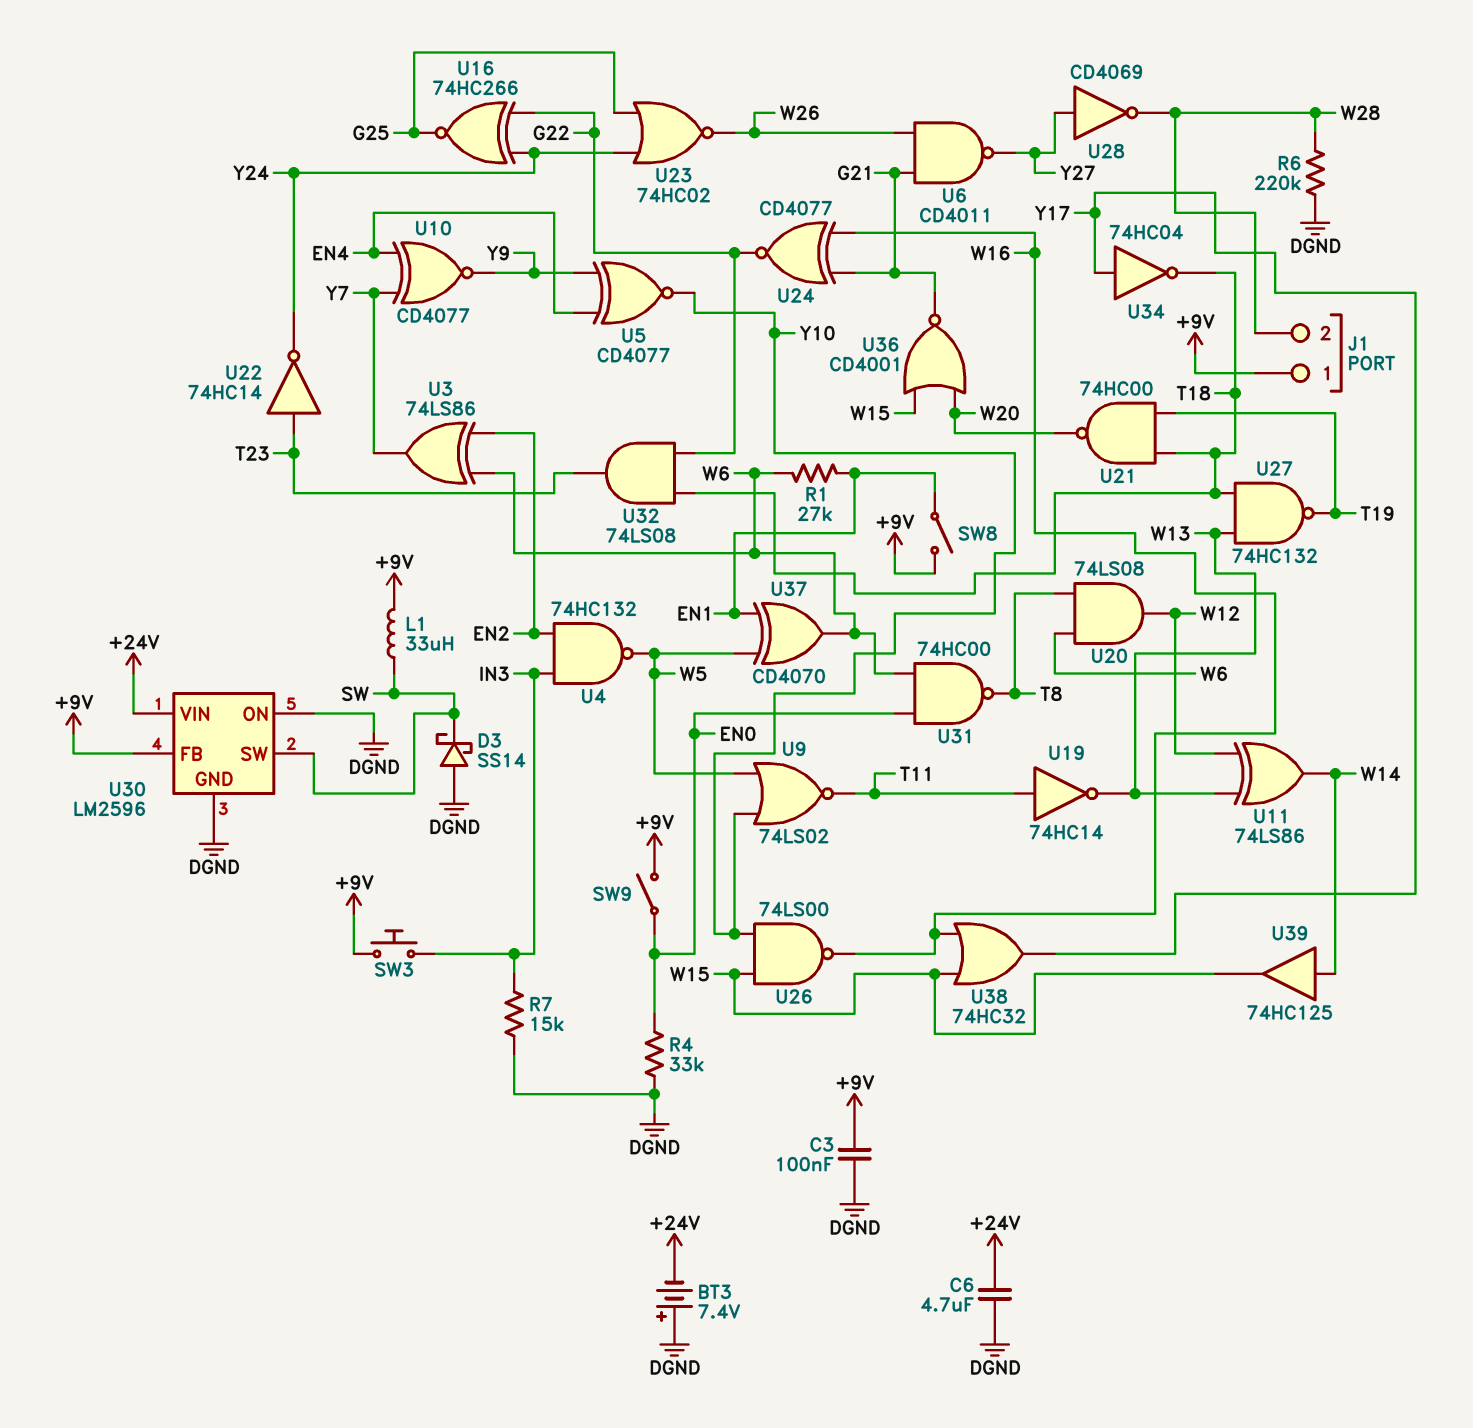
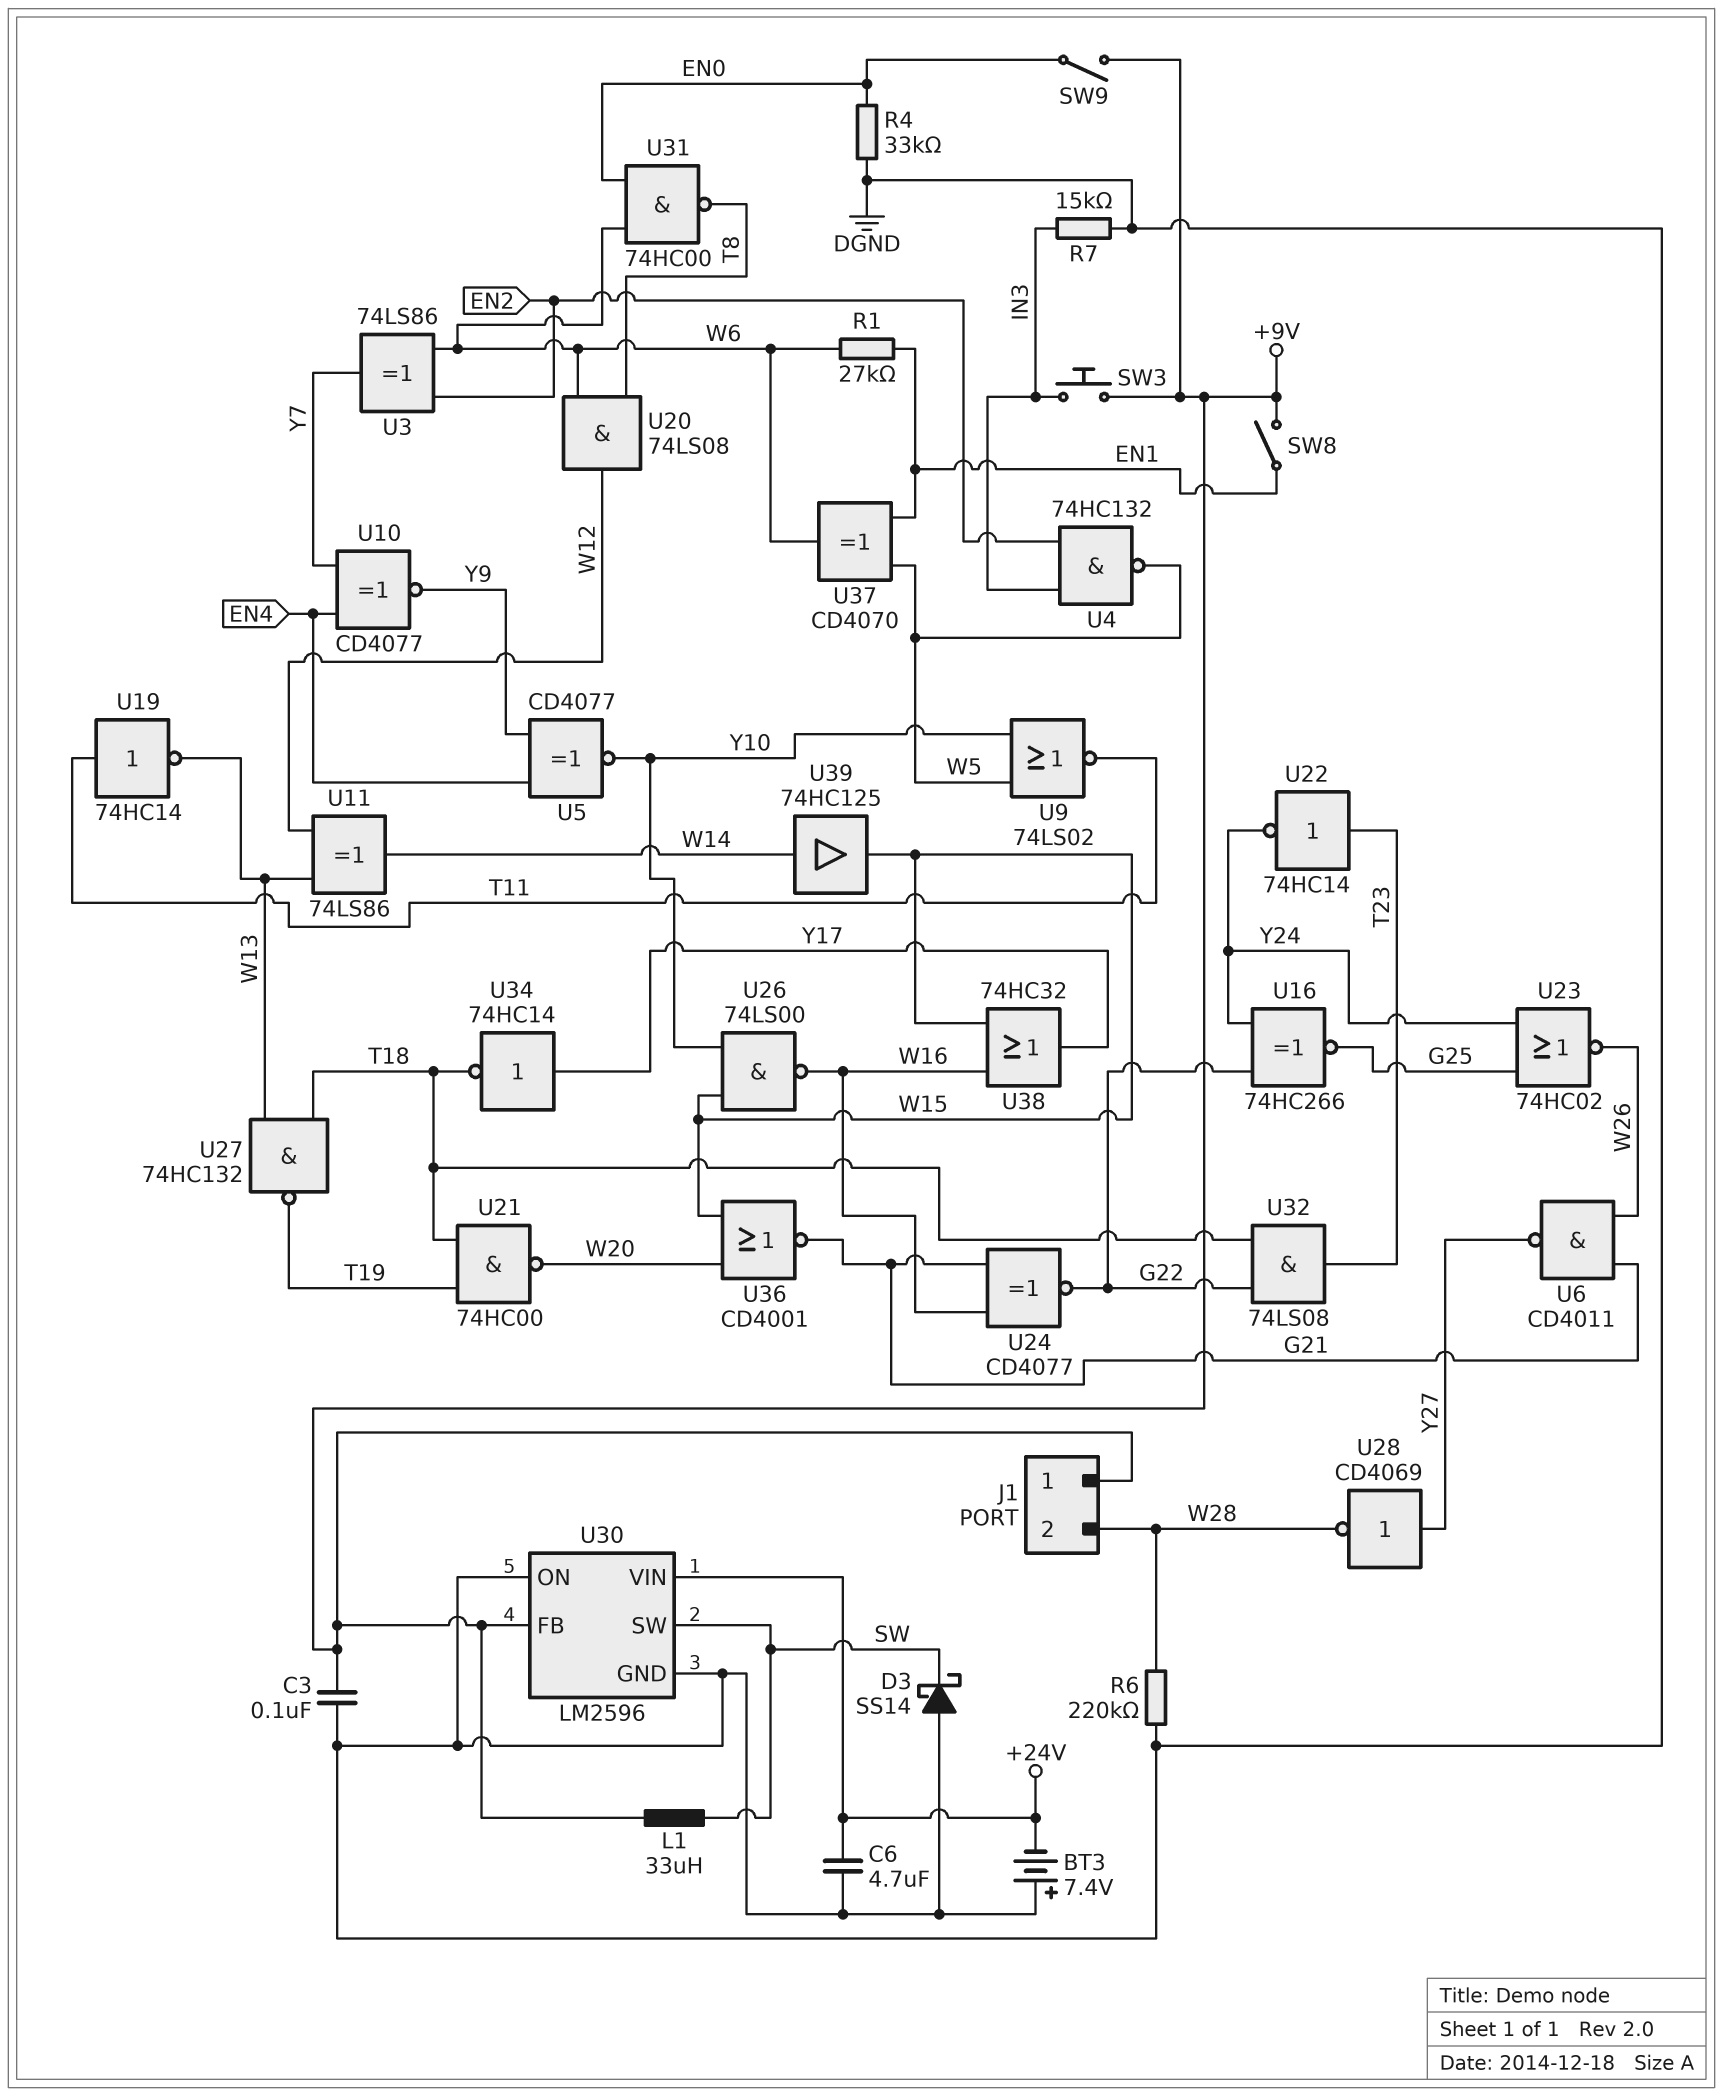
U34: NOT 74HC04 (in Y17, out T18) -> NOT 74HC14 (in Y17, out T18)

